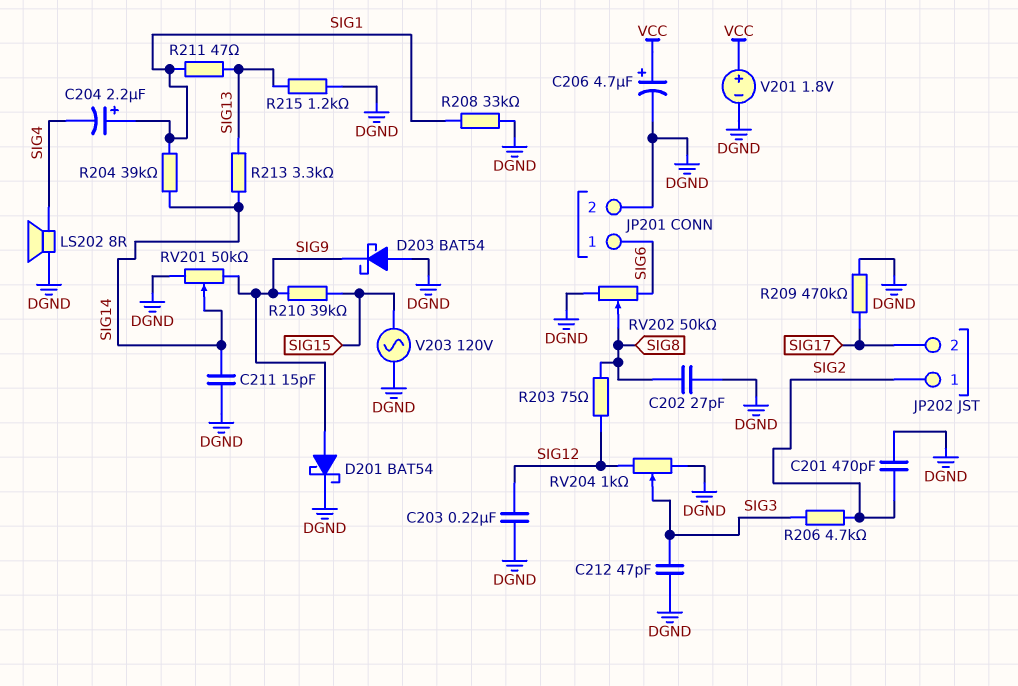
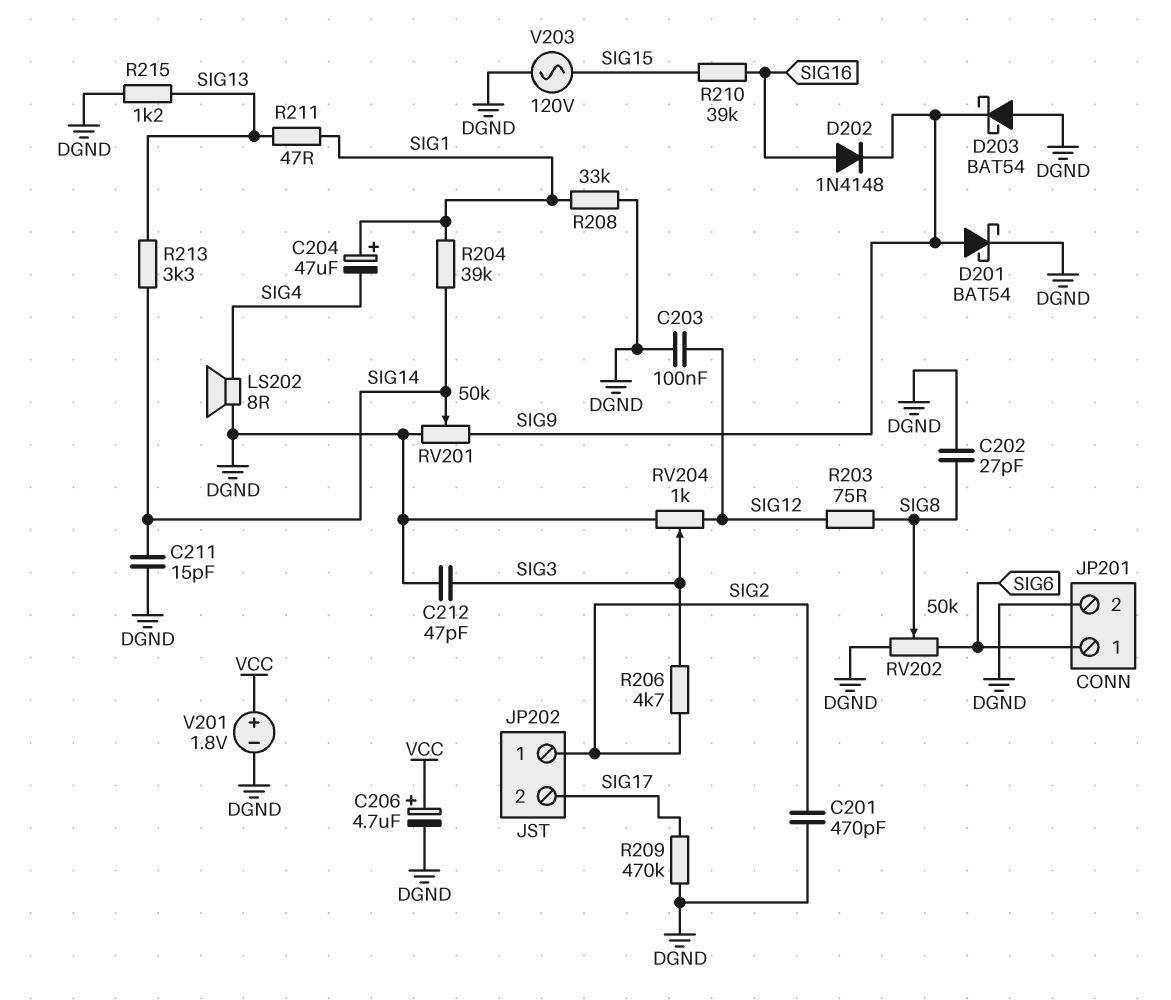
C203: 220nF (DGND, SIG12) -> 100nF (DGND, SIG12)
C204: 2.2uF (plus SIG1, minus SIG4) -> 47uF (plus SIG1, minus SIG4)
D202: none -> diode 1N4148 (A SIG16, K SIG9)
R210: 39k (SIG9, SIG15) -> 39k (SIG15, SIG16)

